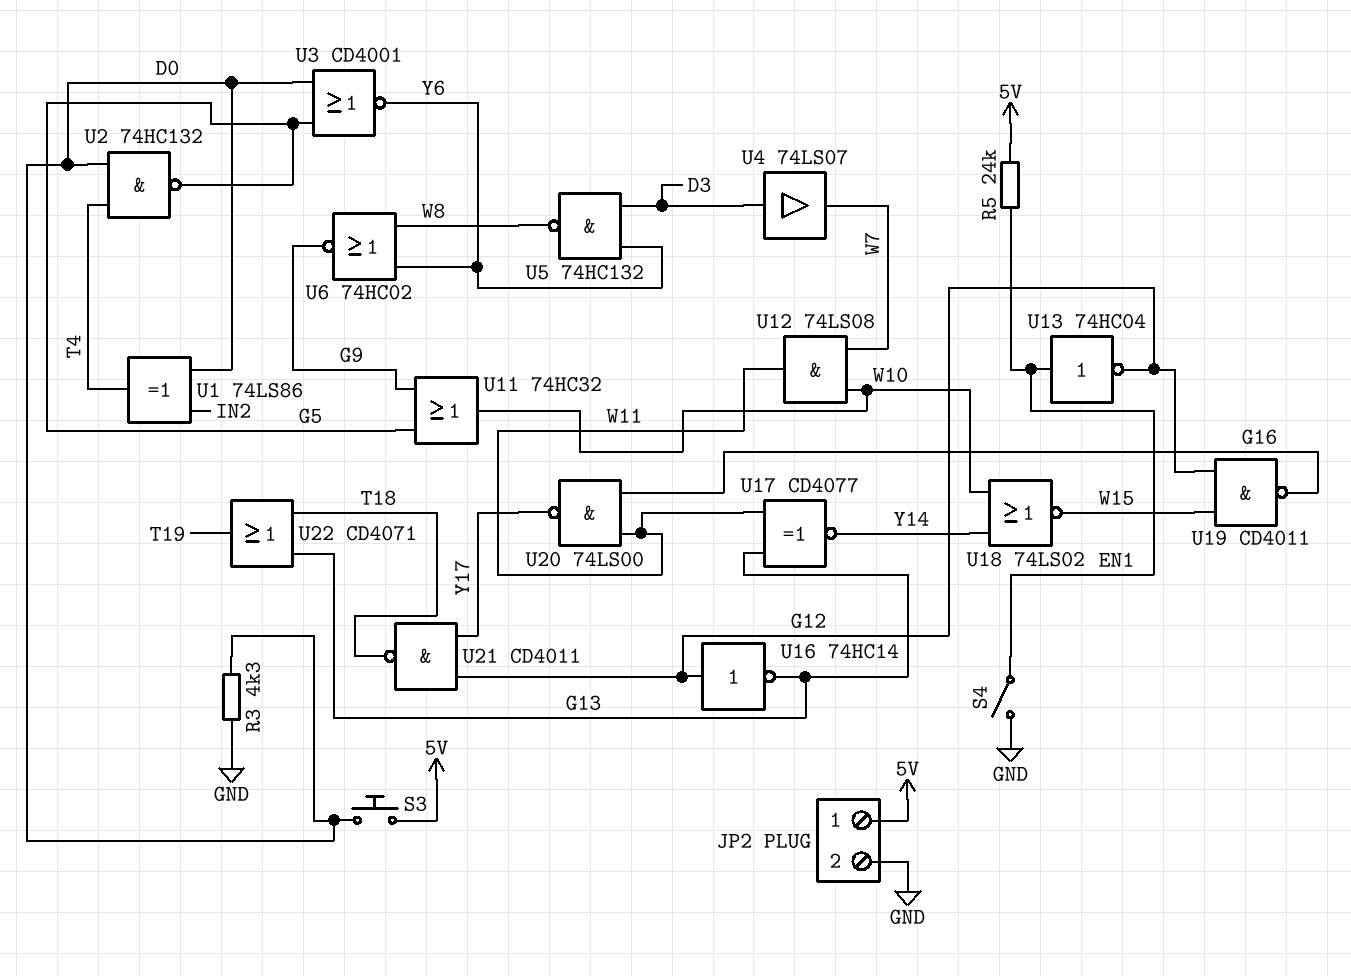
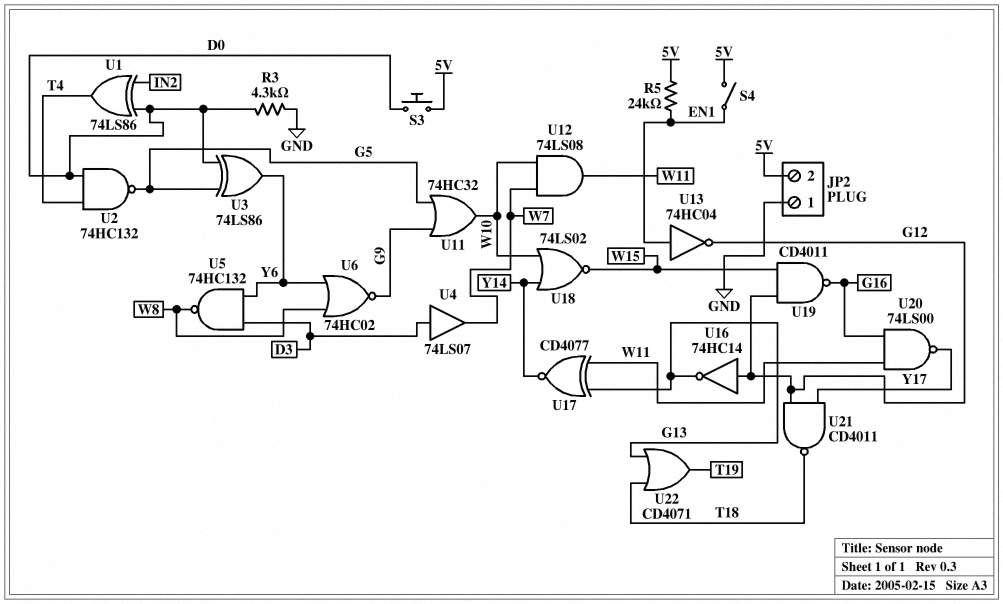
JP2 pin 1: 5V -> GND
JP2 pin 2: GND -> 5V
S4: switch (EN1, GND) -> switch (5V, EN1)
U3: NOR CD4001 (in D0, in G5, out Y6) -> XOR 74LS86 (in D0, in G5, out Y6)

